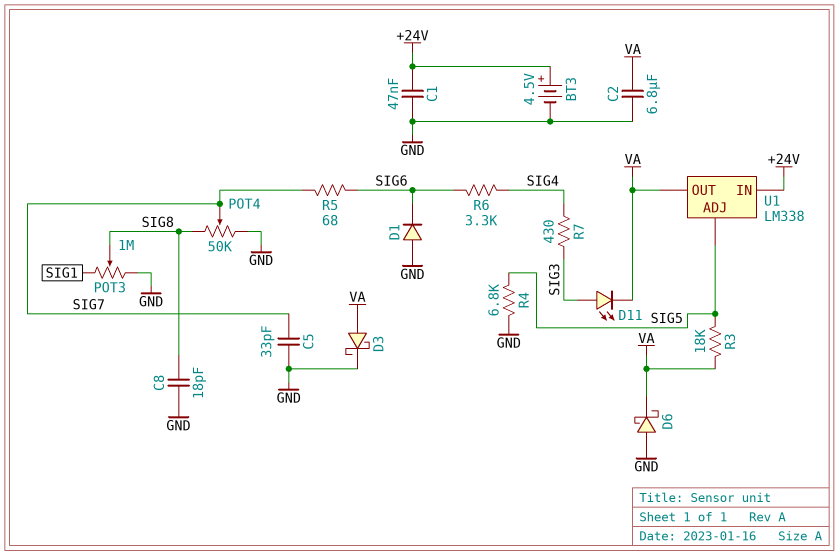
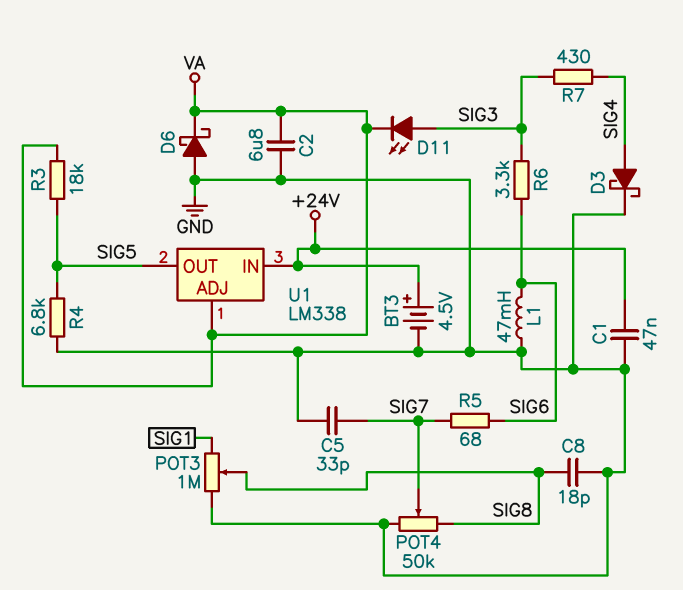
D1: diode (A GND, K SIG6) -> none
D3: schottky (A VA, K GND) -> schottky (A SIG4, K GND)
L1: none -> 47mH (GND, SIG6)
R6: 3.3k (SIG4, SIG6) -> 3.3k (SIG3, SIG6)
U1 pin ADJ: SIG5 -> VA
U1 pin OUT: VA -> SIG5

